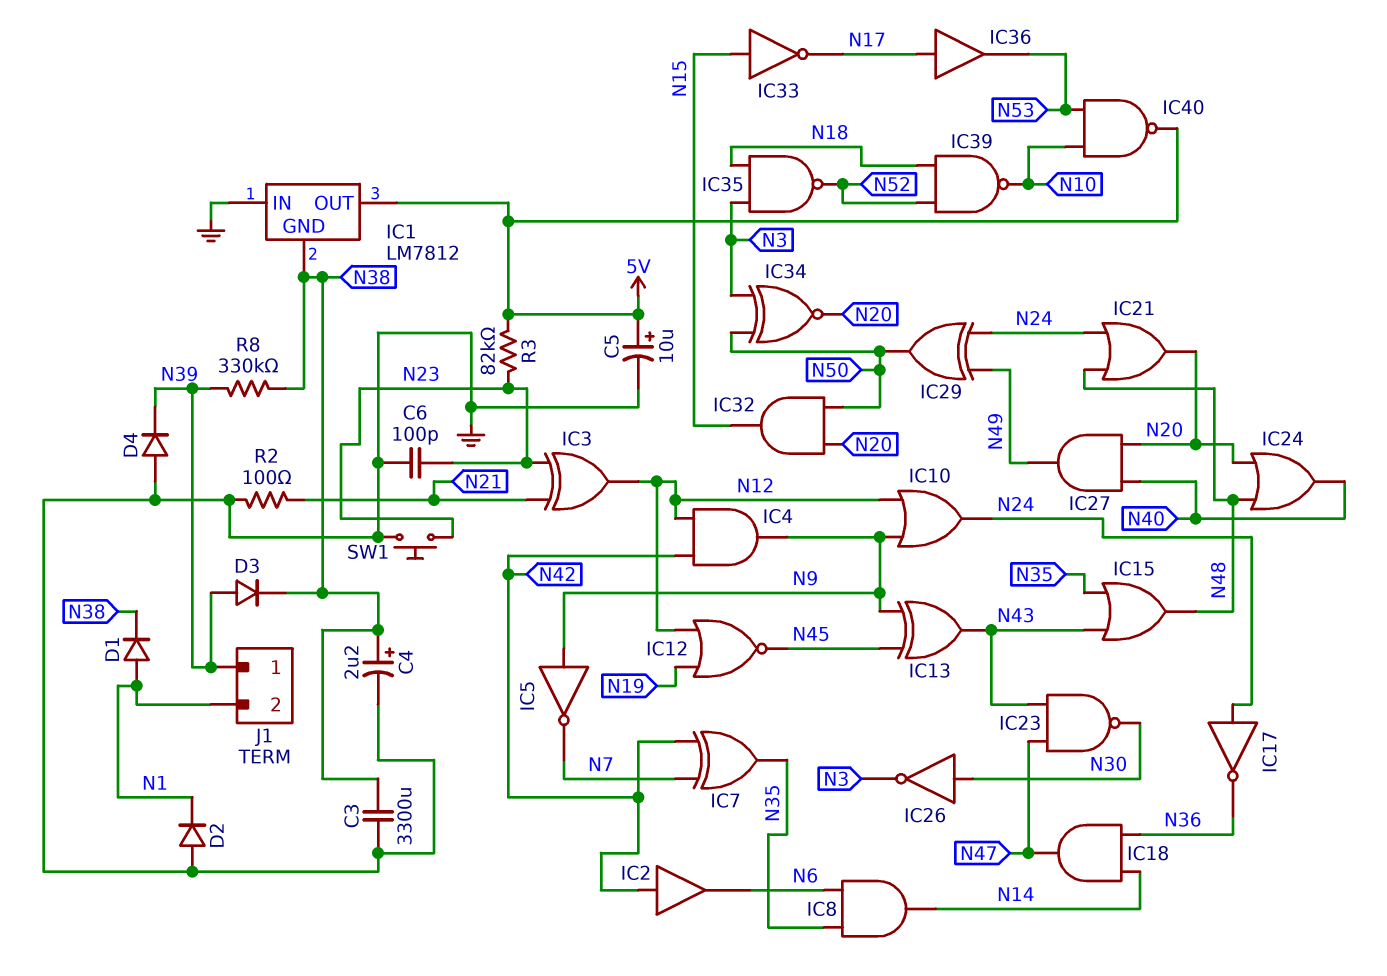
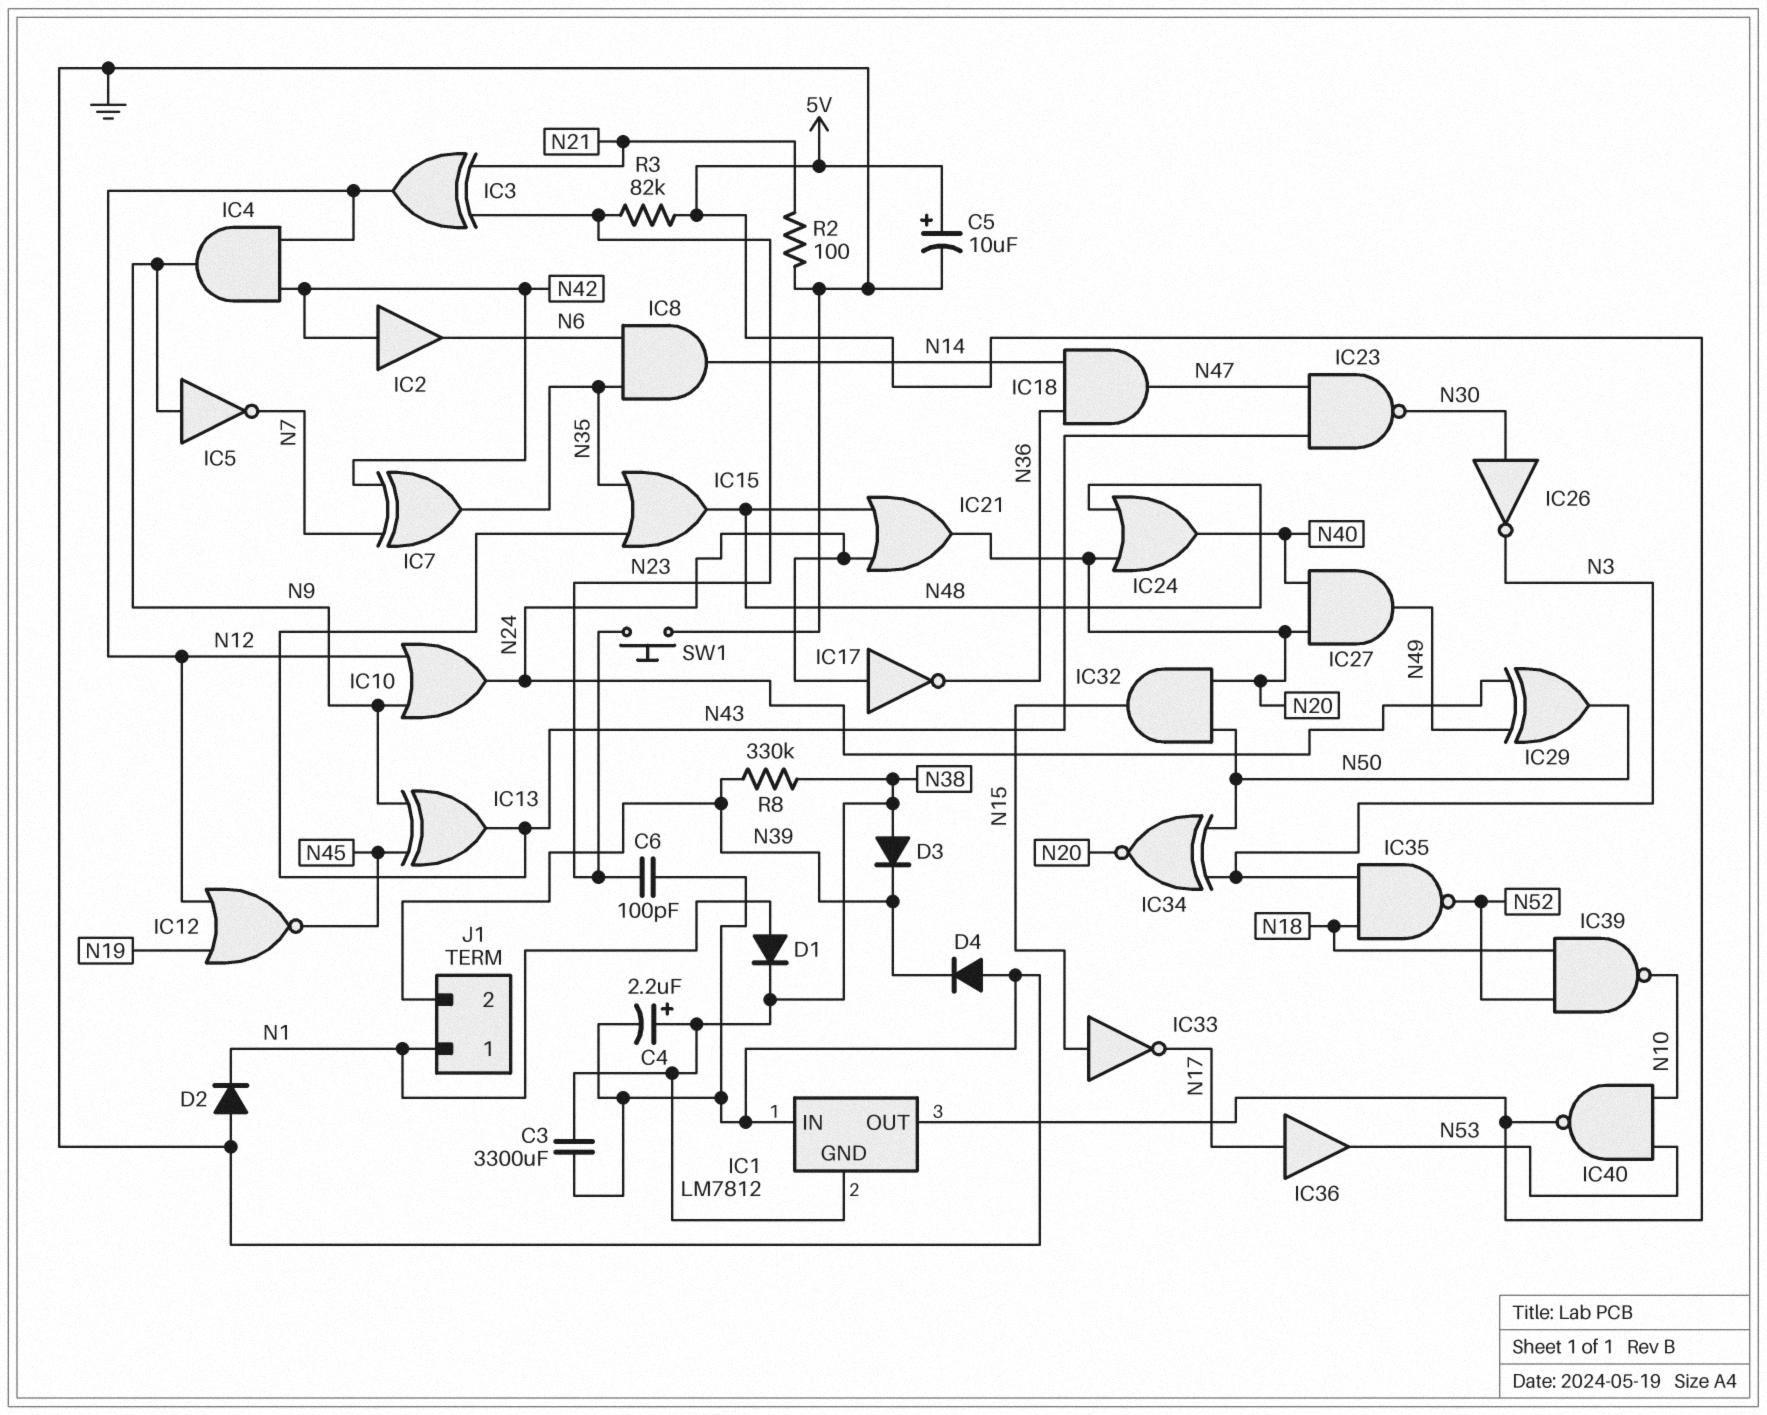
D3: diode (A N39, K N38) -> diode (A N38, K N39)
J1 pin 1: N39 -> N1
J1 pin 2: N1 -> N39

